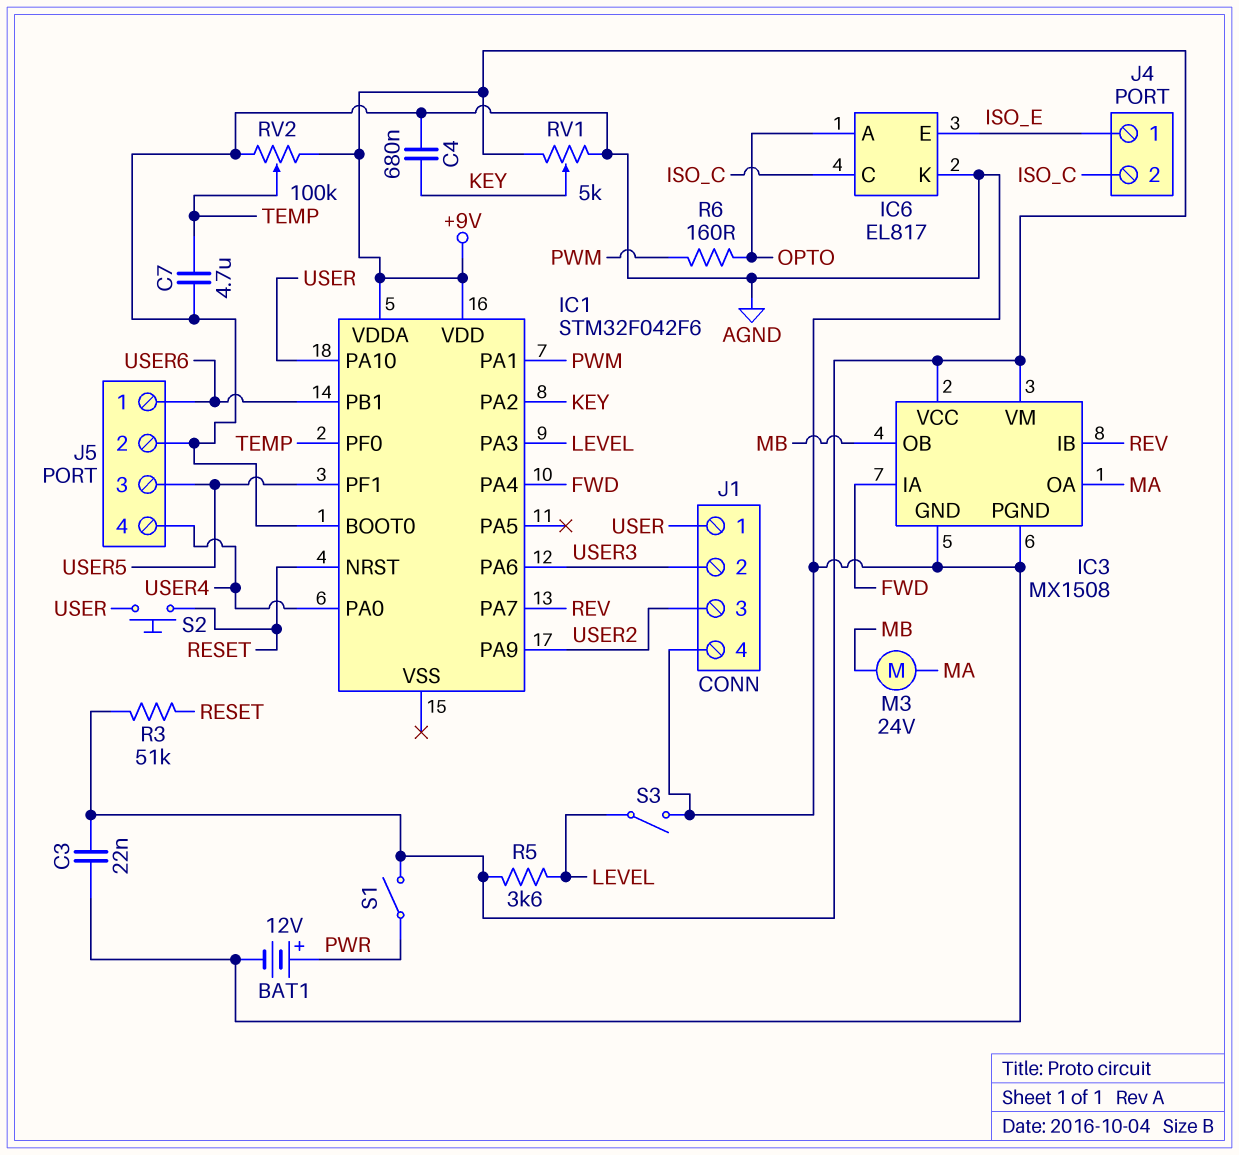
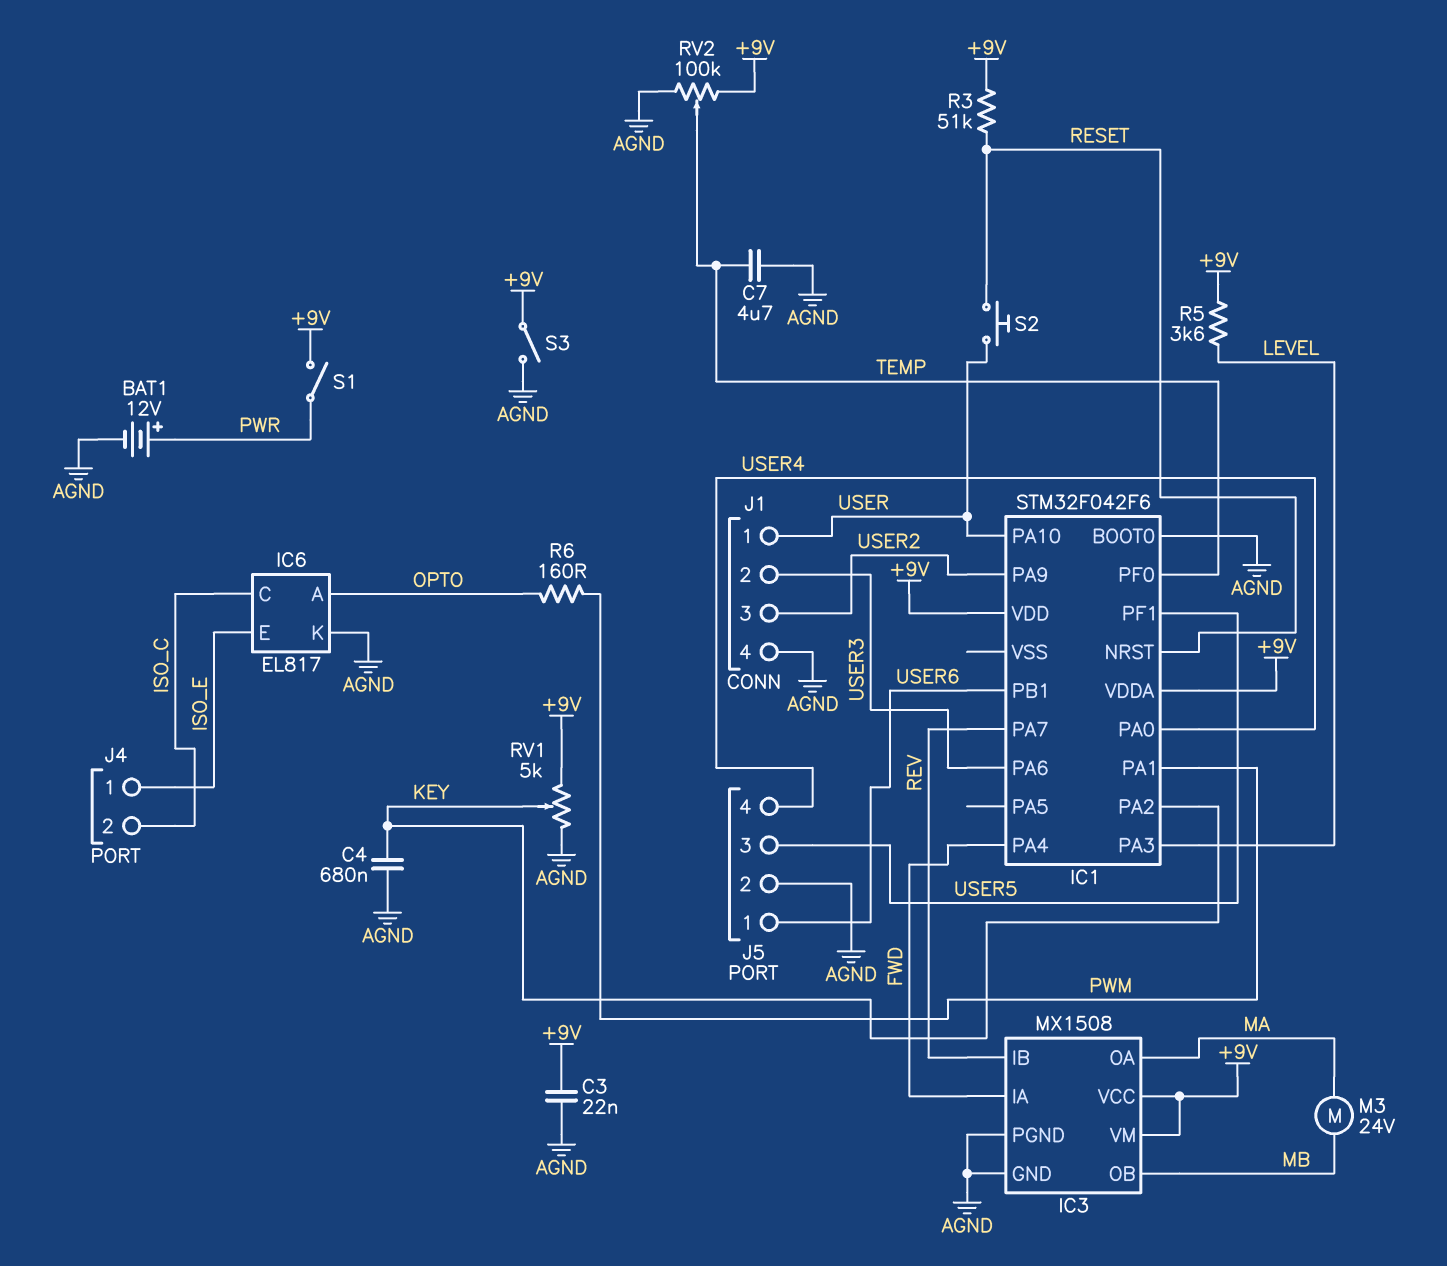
S3: switch (AGND, LEVEL) -> switch (+9V, AGND)

